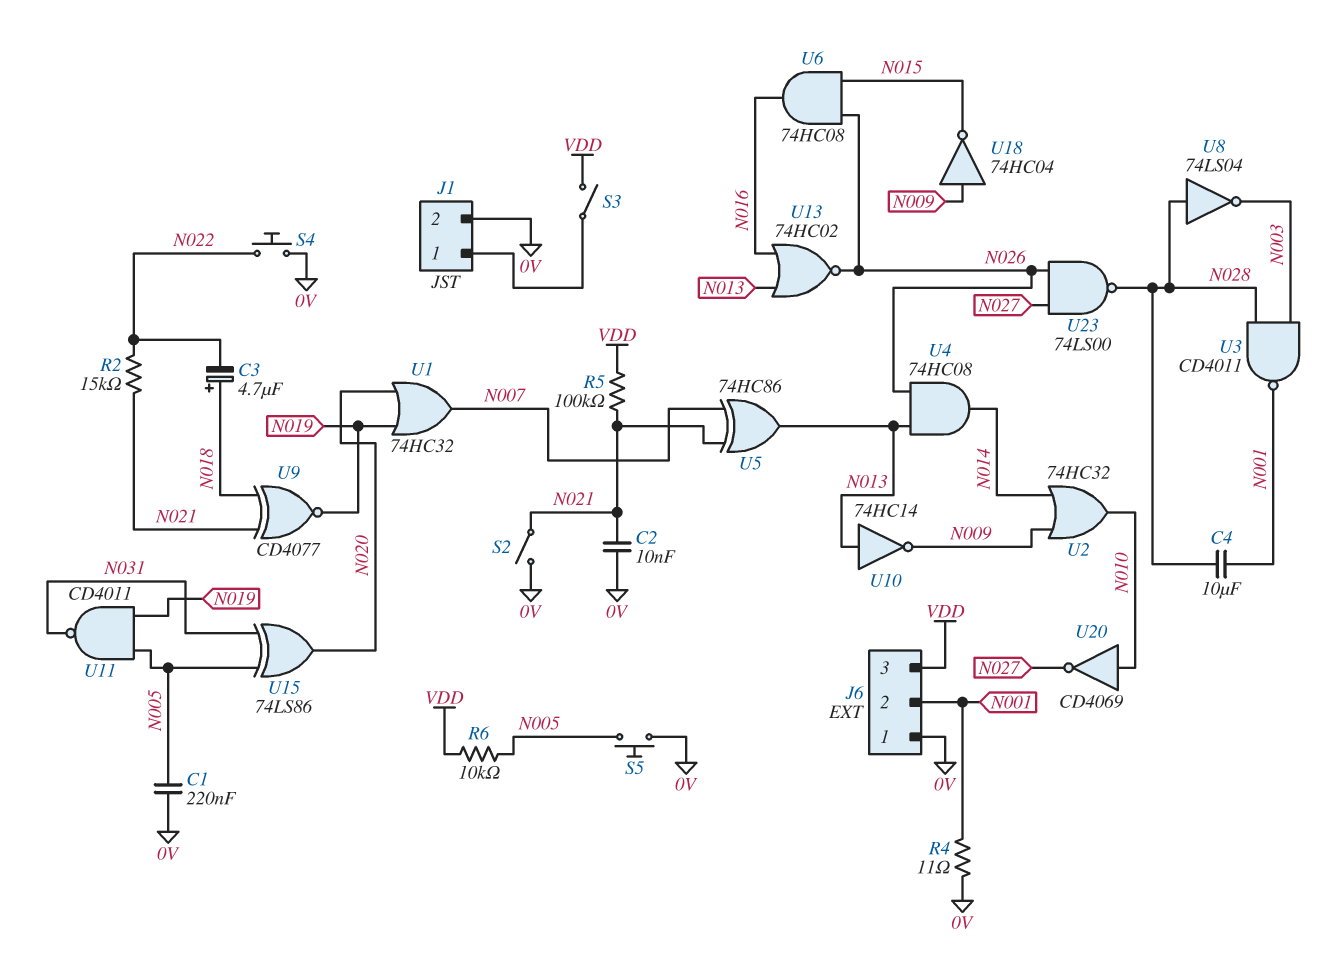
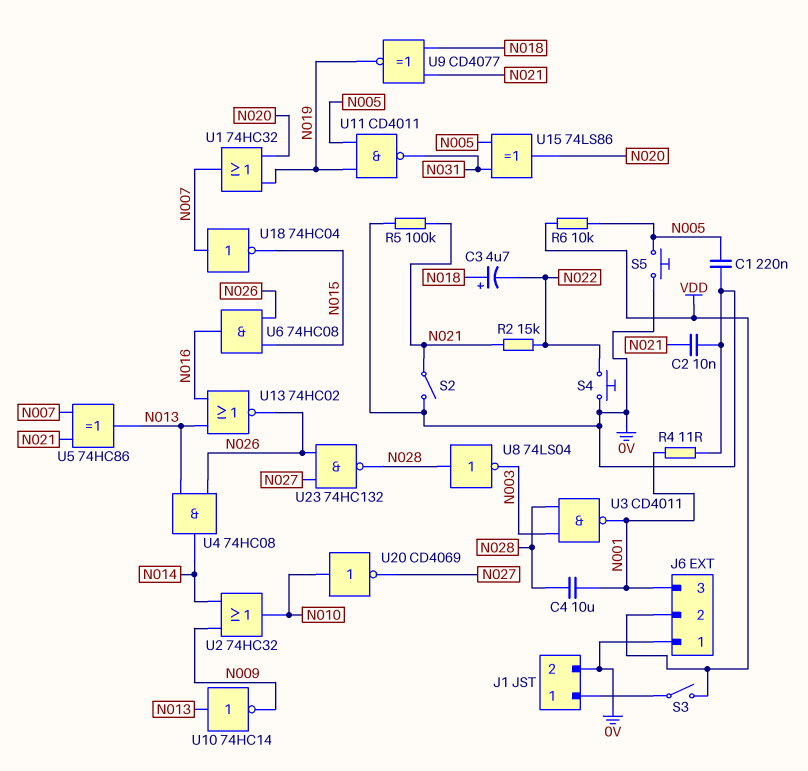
J6 pin 2: N001 -> VDD
J6 pin 3: VDD -> N001
R5: 100k (N021, VDD) -> 100k (0V, N021)
U18: NOT 74HC04 (in N009, out N015) -> NOT 74HC04 (in N007, out N015)
U23: NAND 74LS00 (in N026, in N027, out N028) -> NAND 74HC132 (in N026, in N027, out N028)

